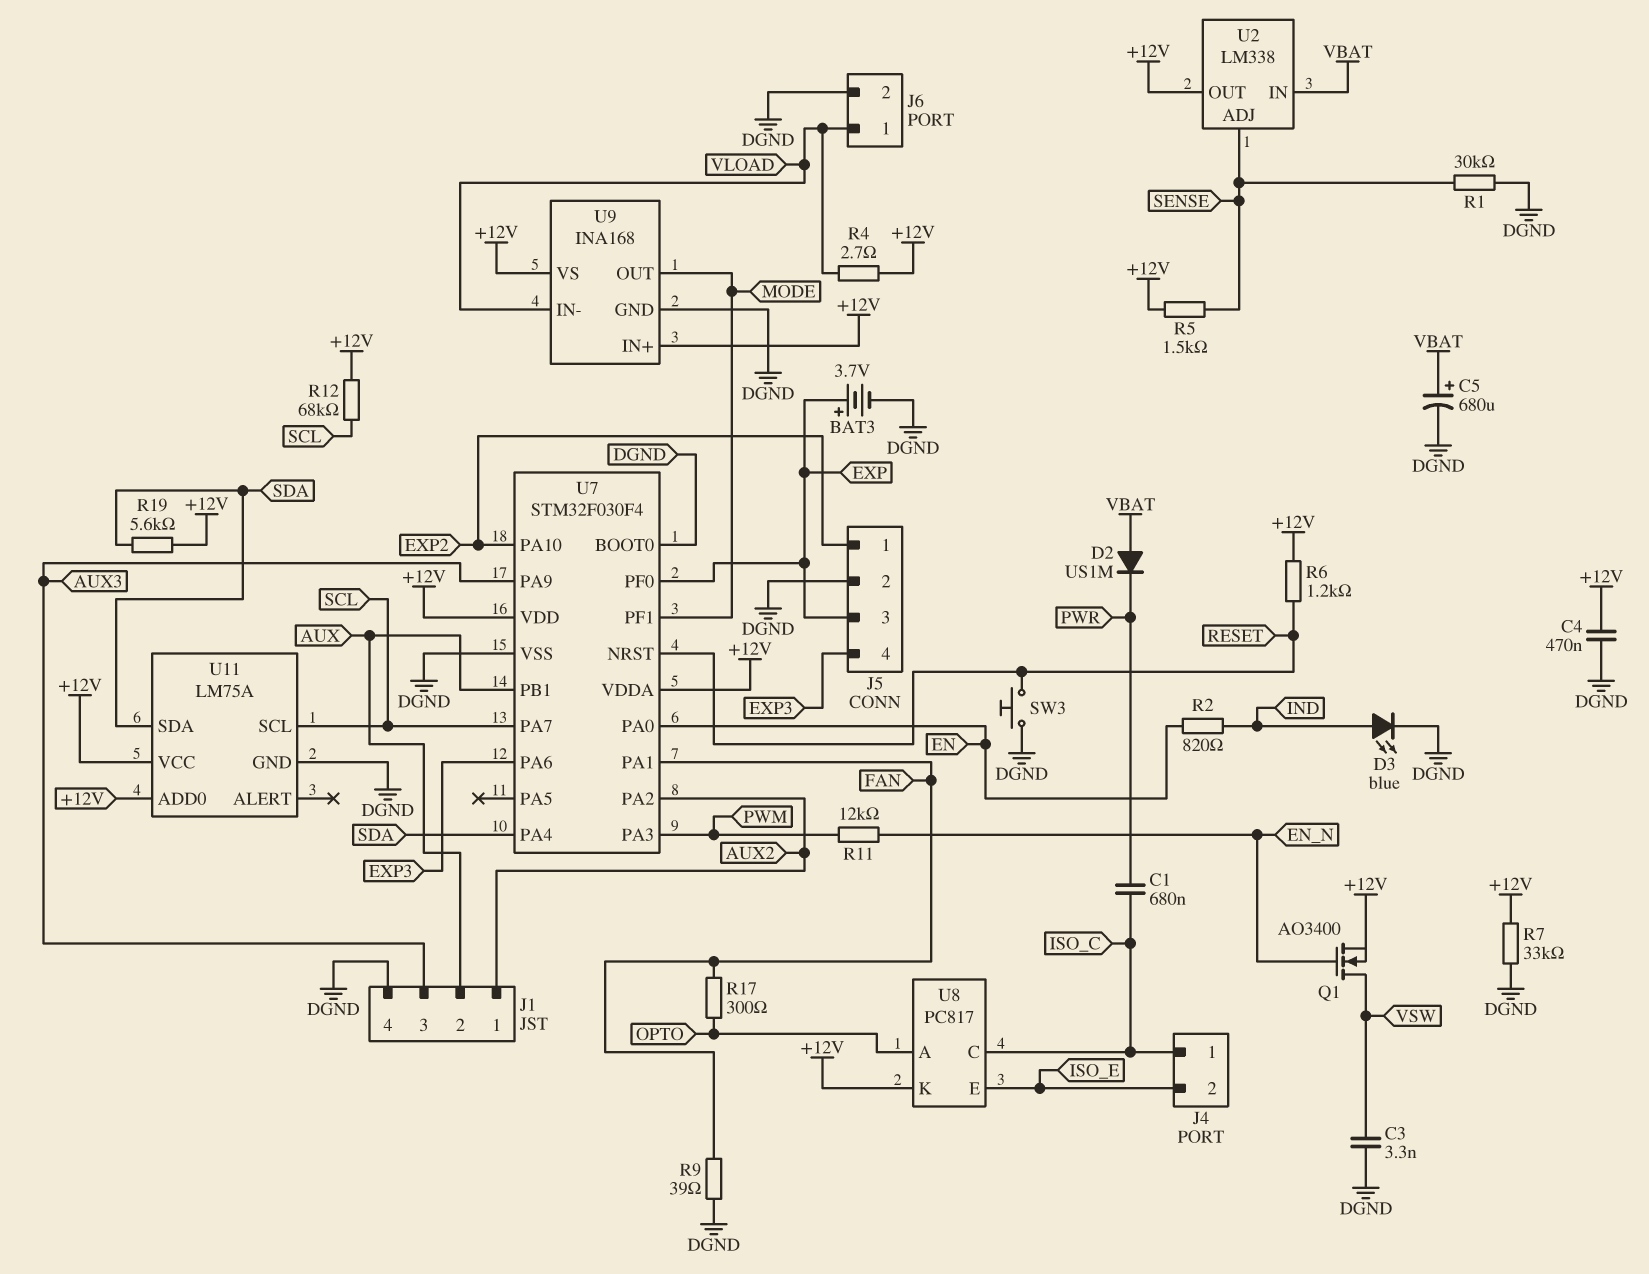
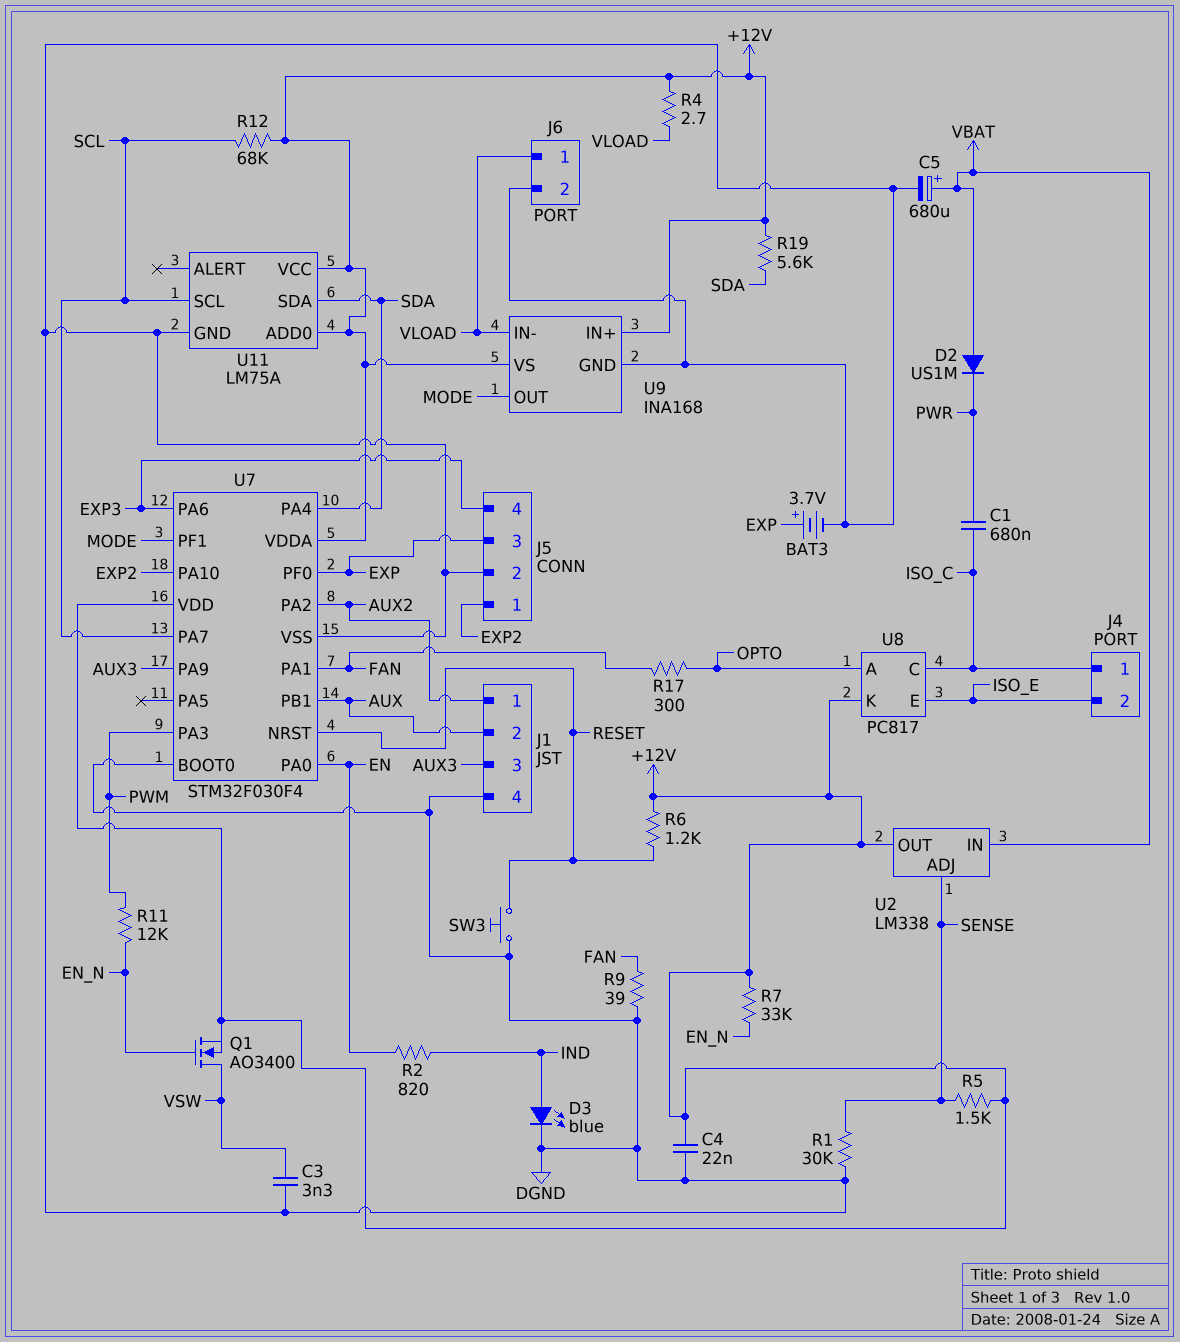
C4: 470nF (+12V, DGND) -> 22nF (+12V, DGND)
R7: 33k (+12V, DGND) -> 33k (+12V, EN_N)

